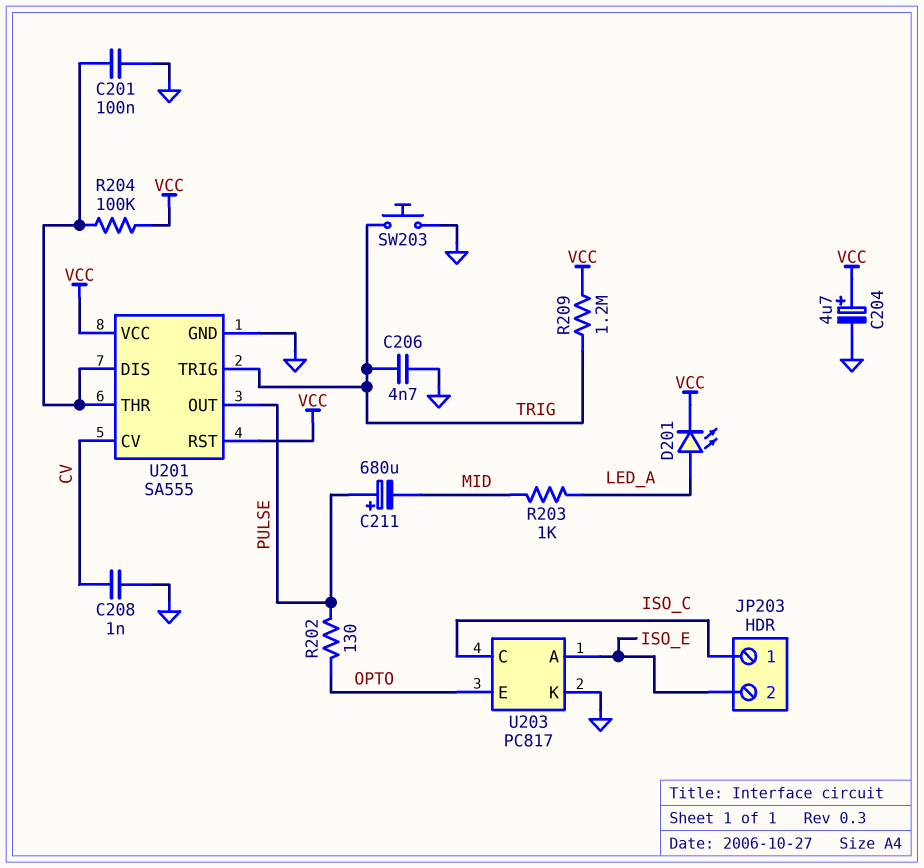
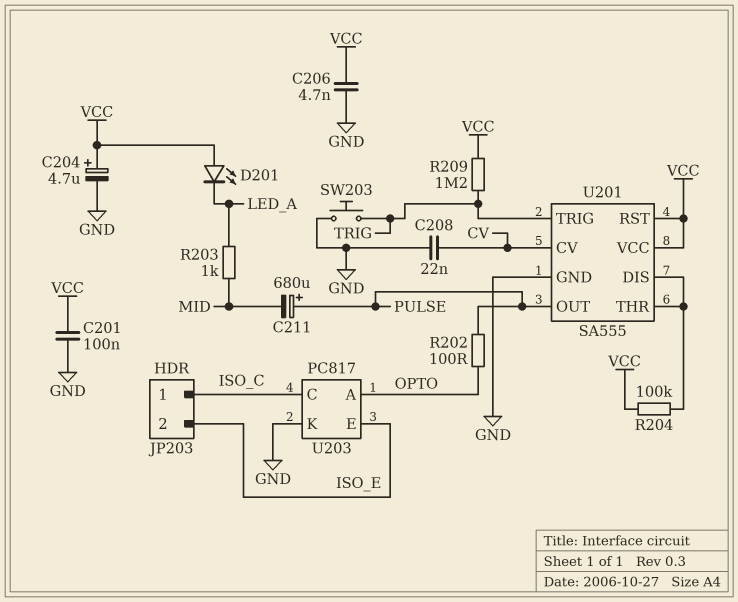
C201: 100nF (GND, U201/DIS) -> 100nF (GND, VCC)
C206: 4.7nF (GND, TRIG) -> 4.7nF (GND, VCC)
C208: 1nF (CV, GND) -> 22nF (CV, GND)
D201: LED (A LED_A, K VCC) -> LED (A VCC, K LED_A)
R202: 130 (OPTO, PULSE) -> 100 (OPTO, PULSE)
U203 pin A: ISO_E -> OPTO
U203 pin E: OPTO -> ISO_E

